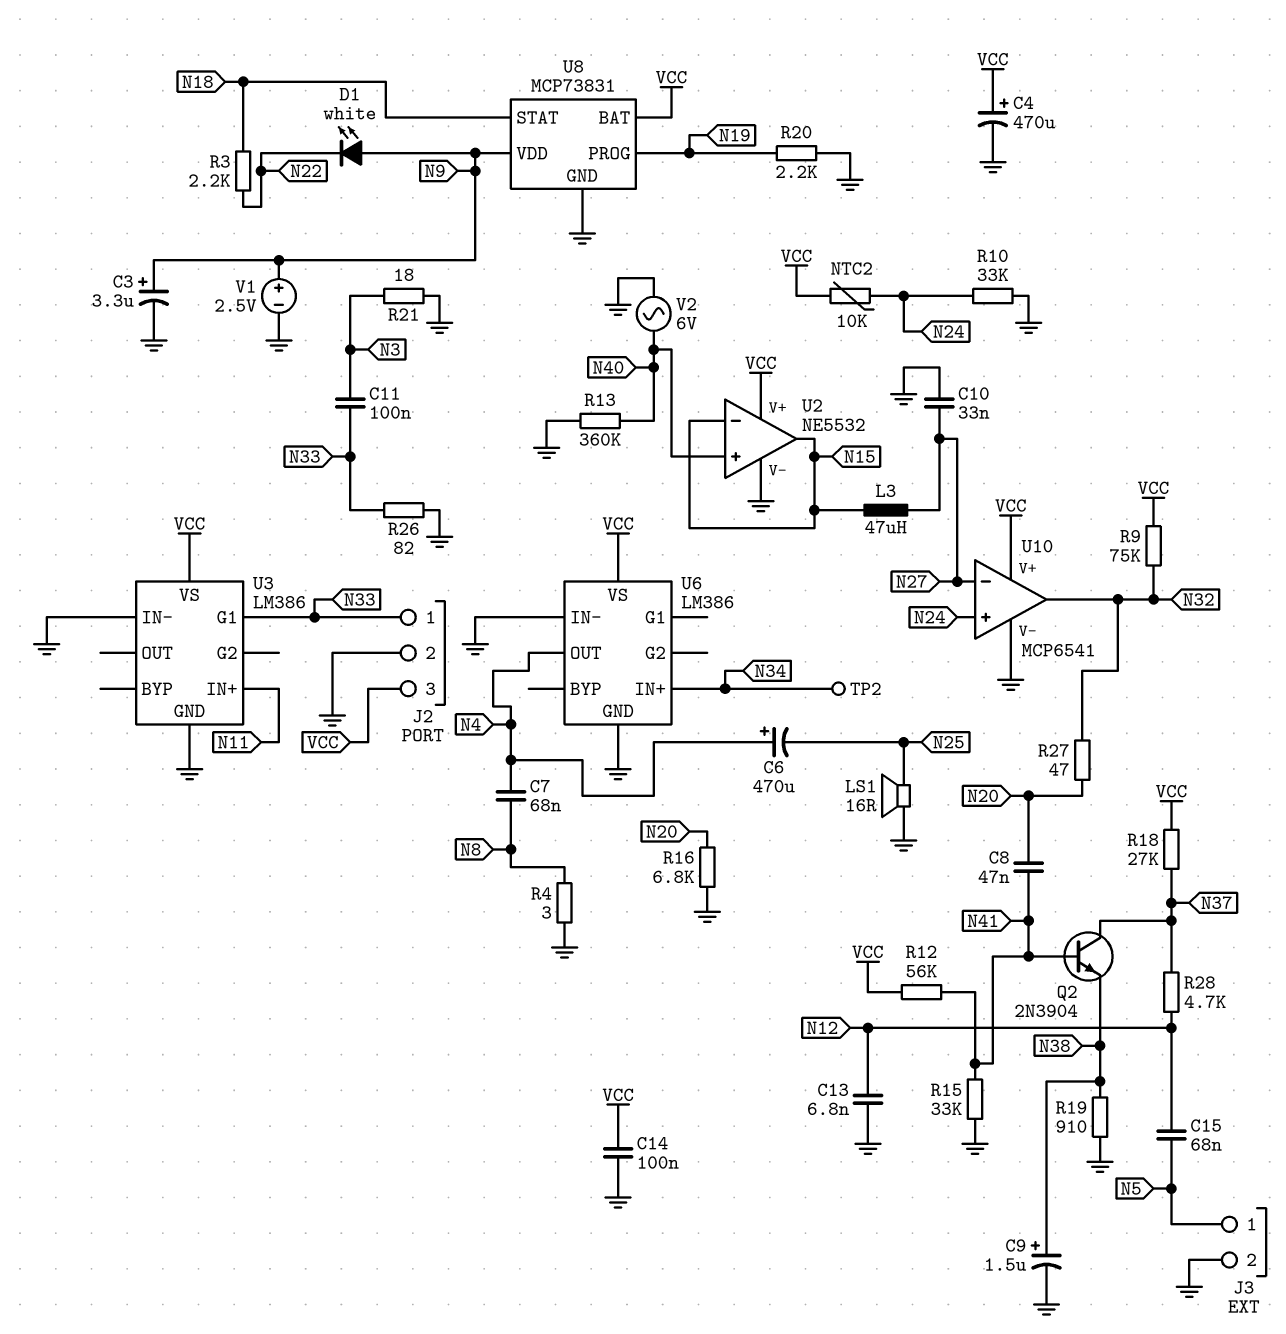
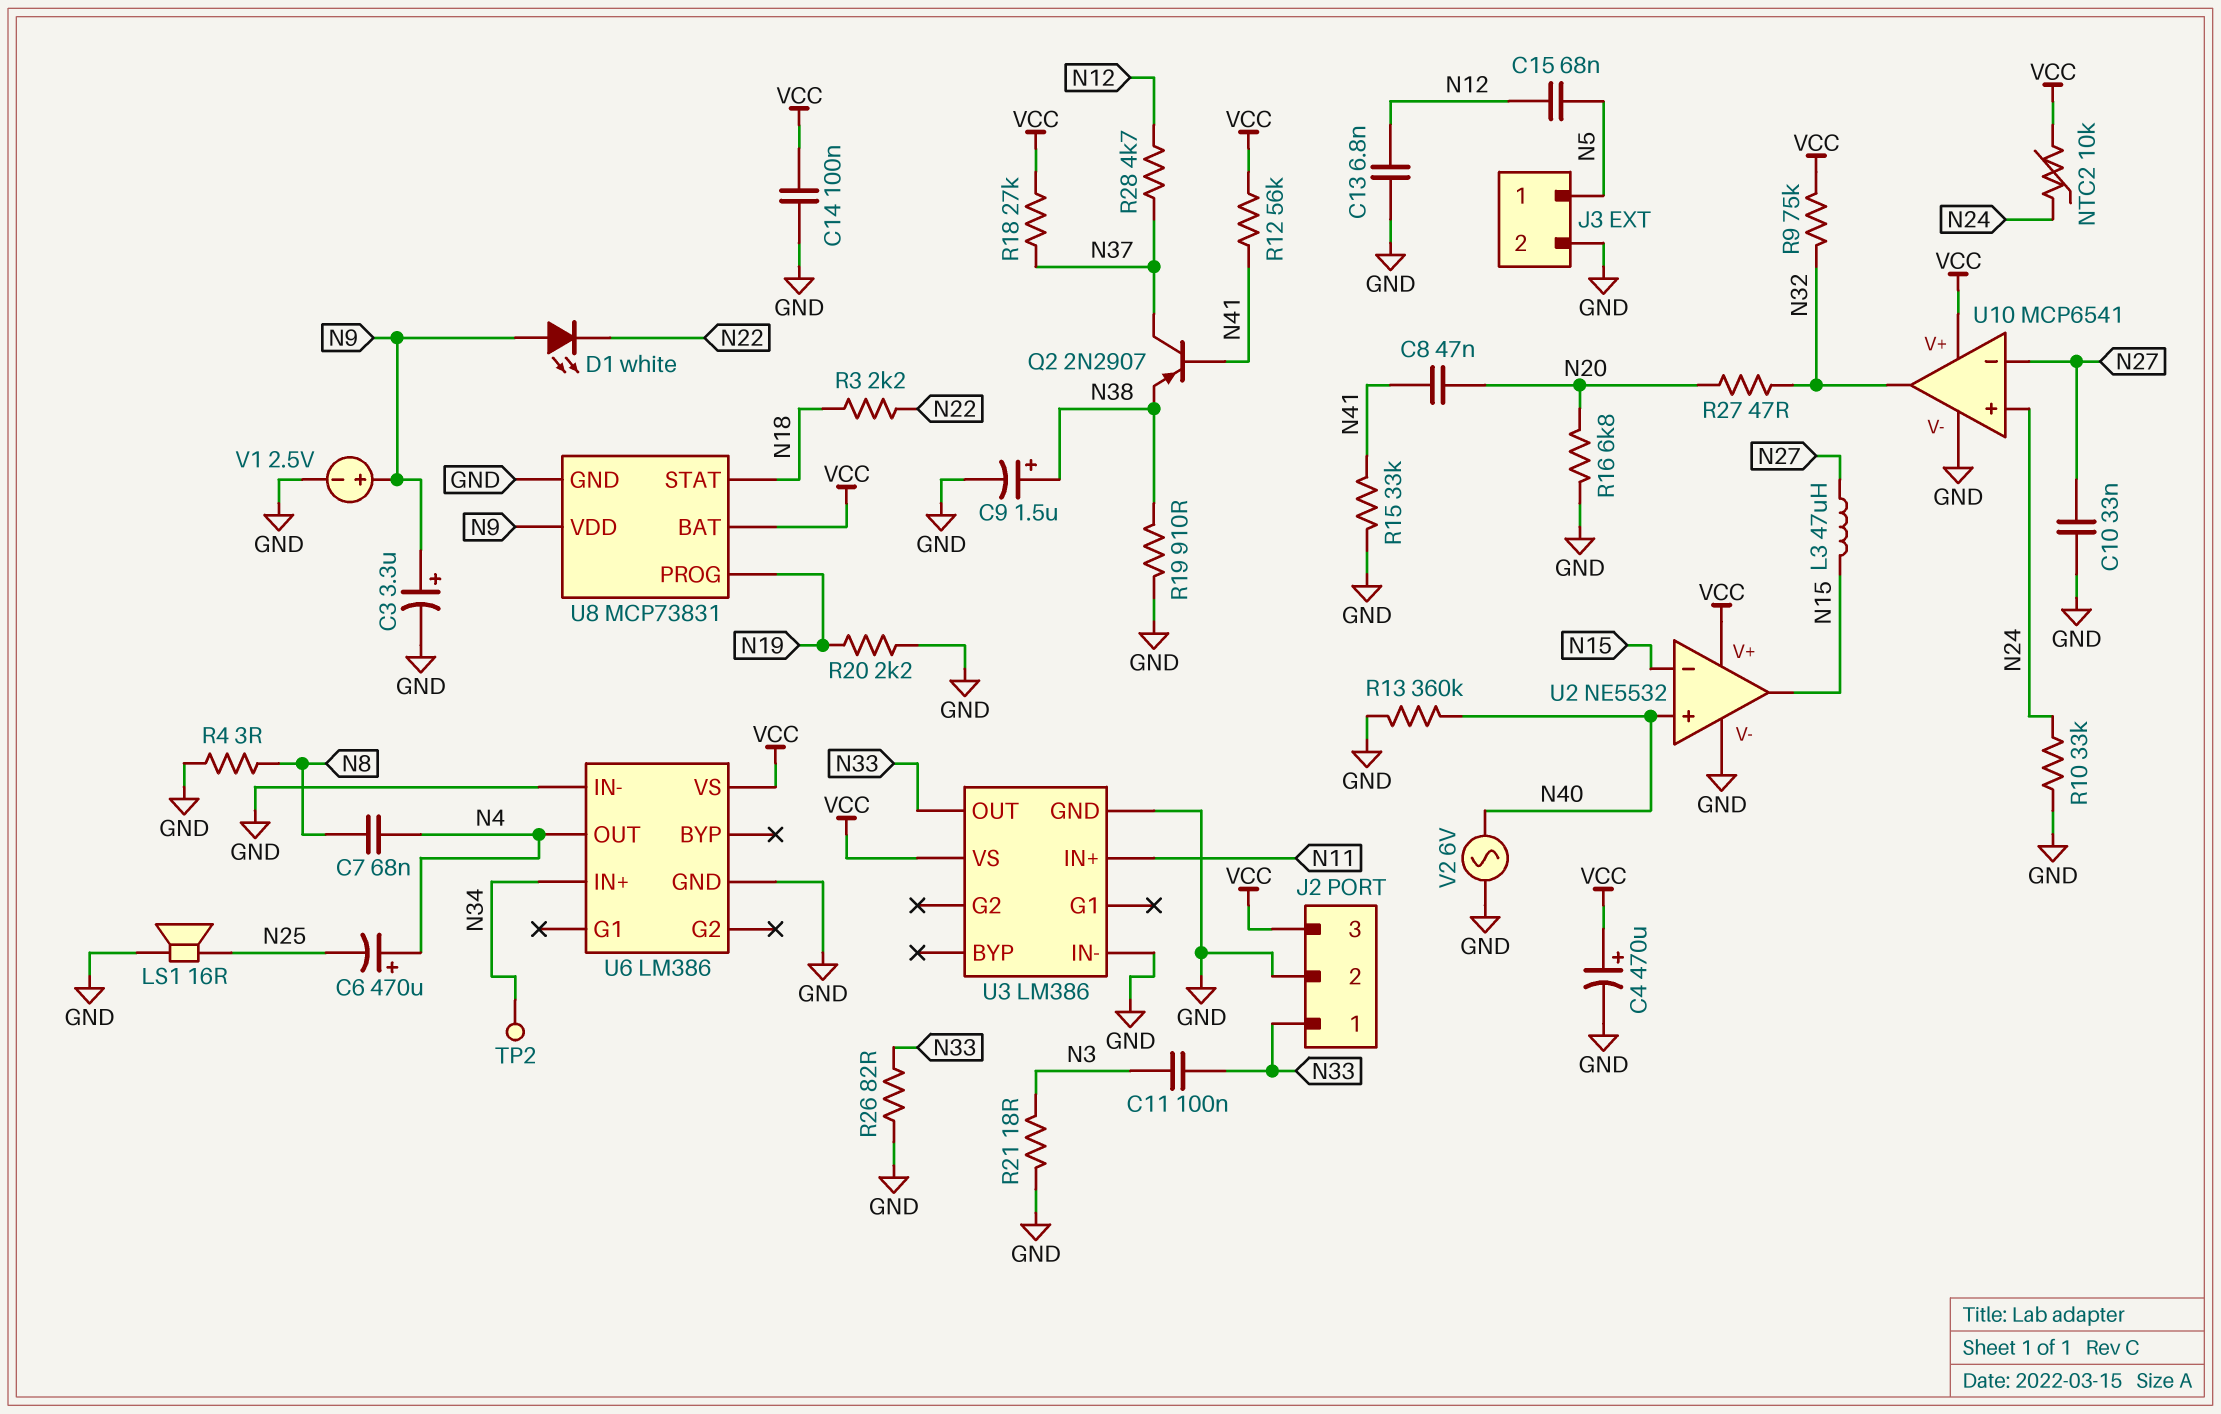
Q2: NPN 2N3904 (B N41, C N37, E N38) -> PNP 2N2907 (B N41, C N37, E N38)
U3 pin G1: N33 -> none
U3 pin OUT: none -> N33

